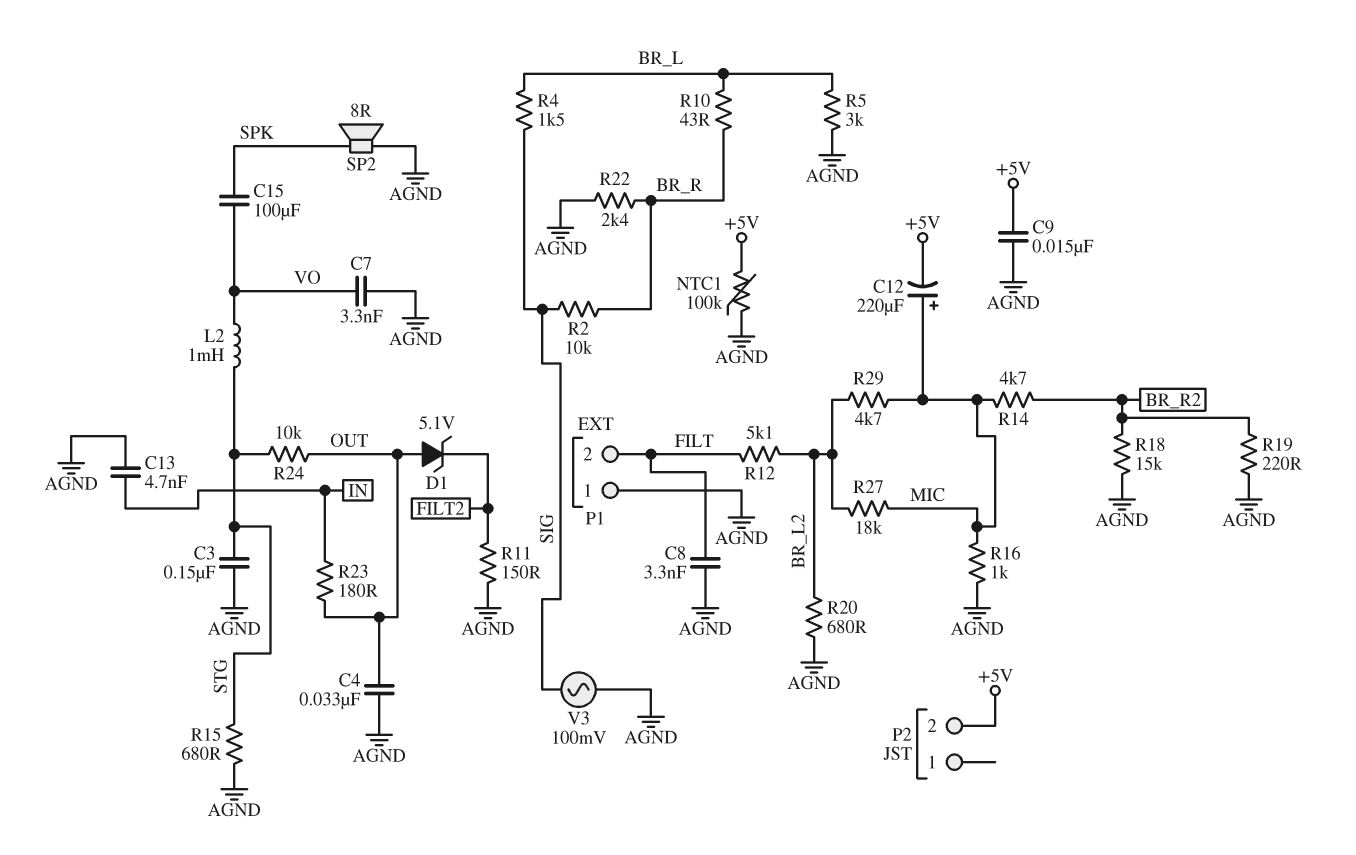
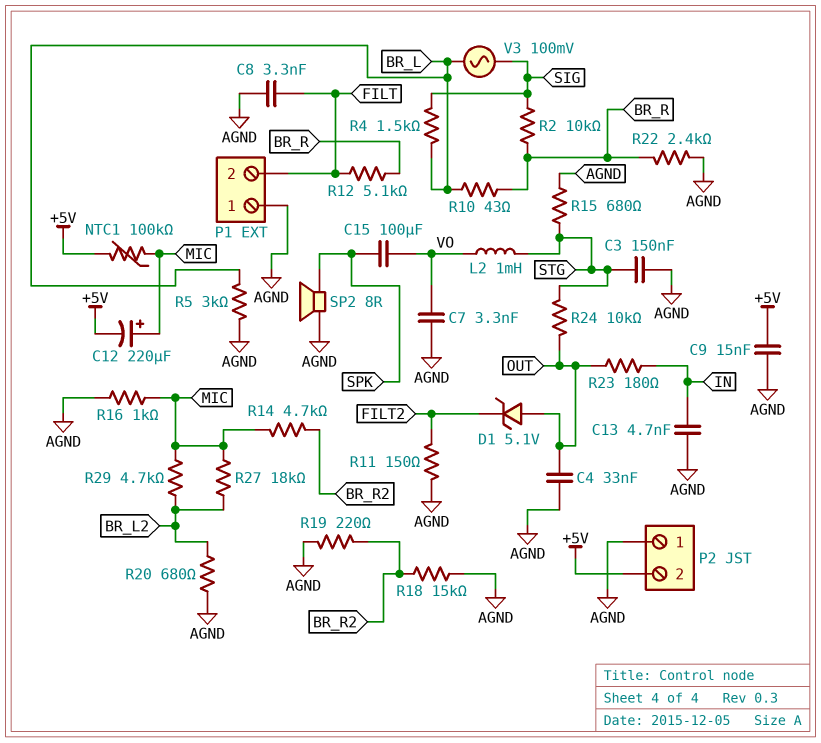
NTC1: 100k (+5V, AGND) -> 100k (+5V, MIC)
P2 pin 1: none -> AGND
R12: 5.1k (BR_L2, FILT) -> 5.1k (BR_R, FILT)
V3: AC 100mV (AGND, SIG) -> AC 100mV (BR_L, SIG)

